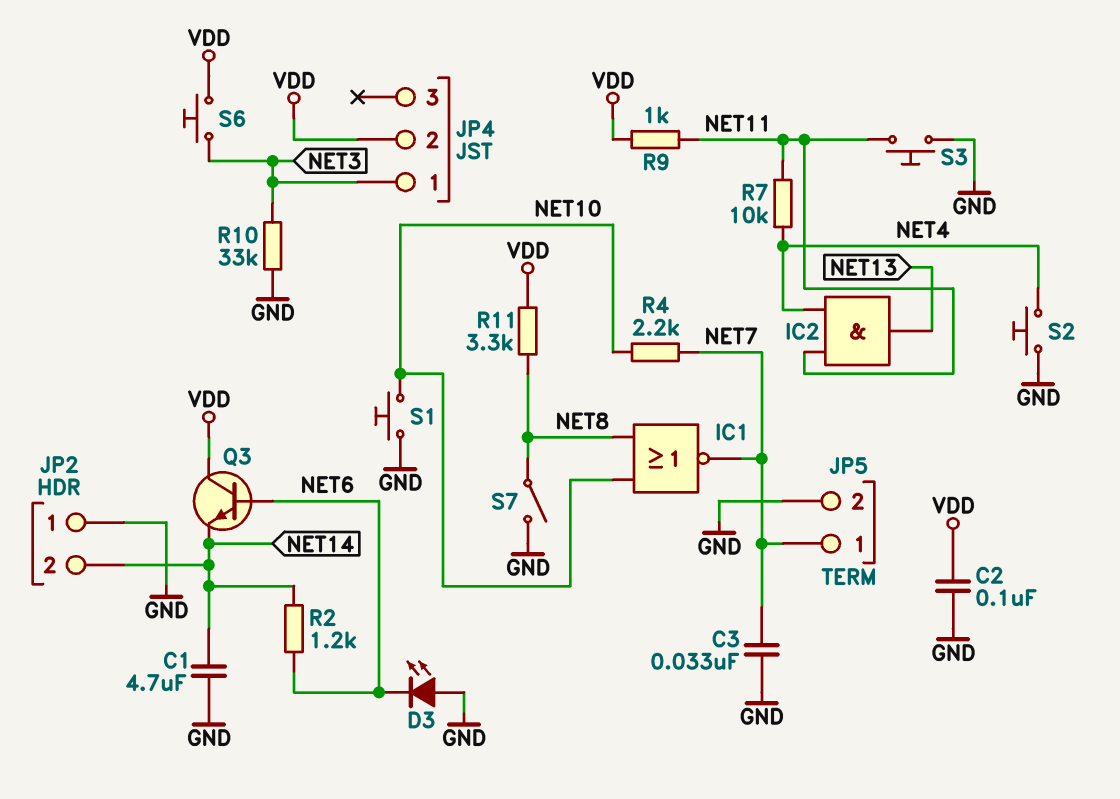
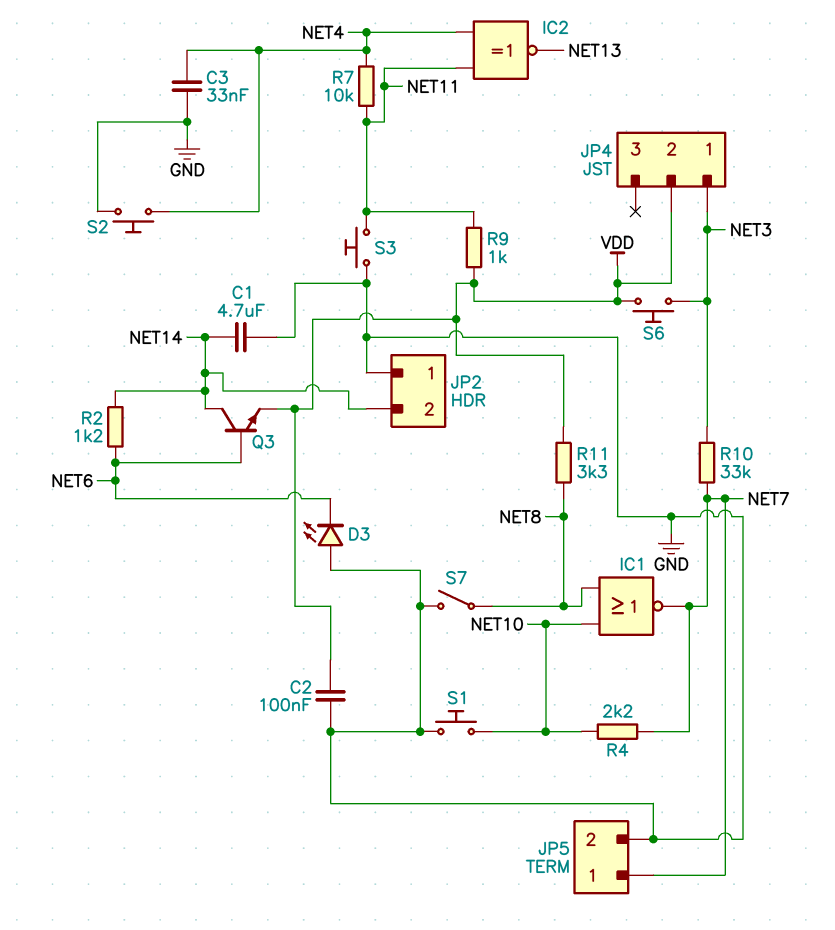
C3: 33nF (GND, NET7) -> 33nF (GND, NET4)
IC2: AND (in NET4, in NET11, out NET13) -> XNOR (in NET4, in NET11, out NET13)
Q3: NPN (B NET6, C VDD, E NET14) -> NPN (B NET6, C NET14, E VDD)
R10: 33k (GND, NET3) -> 33k (NET3, NET7)

